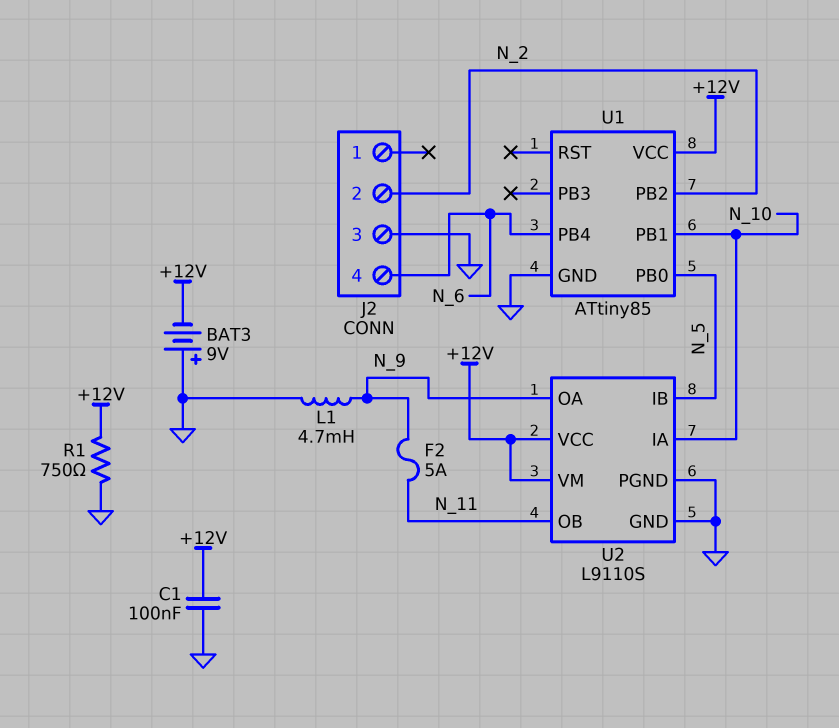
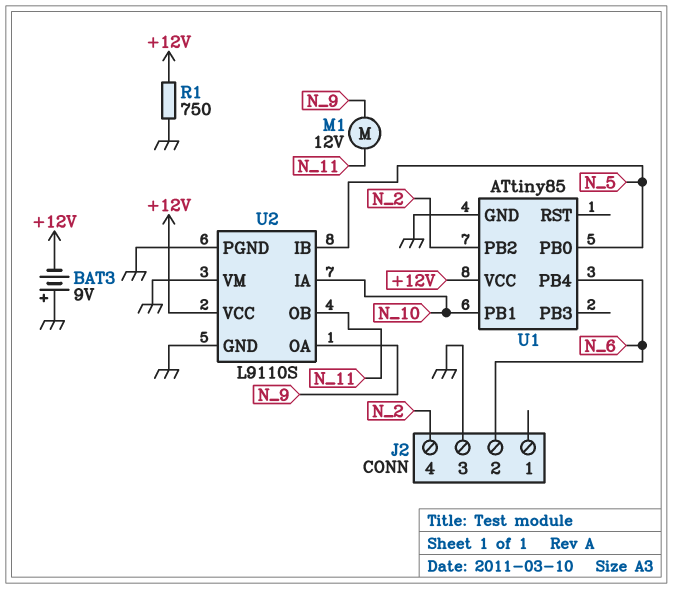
C1: 100nF (+12V, GND) -> none
F2: 5A (N_9, N_11) -> none
J2 pin 2: N_2 -> N_6
J2 pin 4: N_6 -> N_2
L1: 4.7mH (GND, N_9) -> none
M1: none -> motor 12V (N_9, N_11)
U2 pin VM: +12V -> GND

